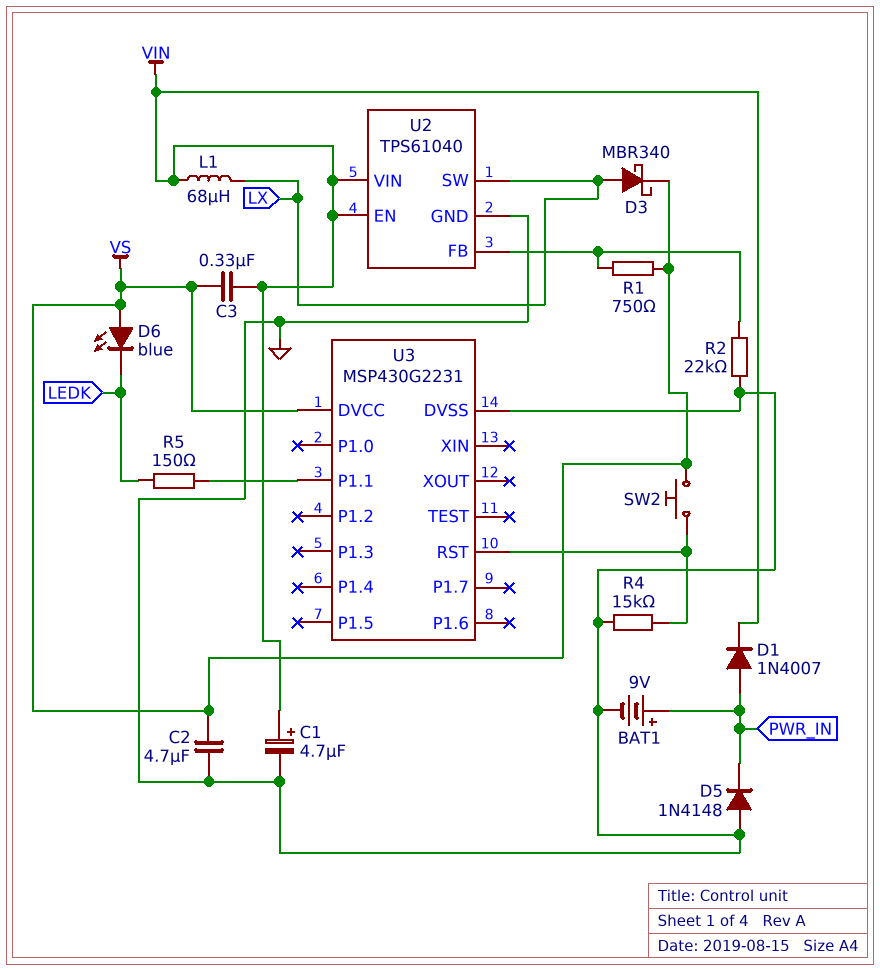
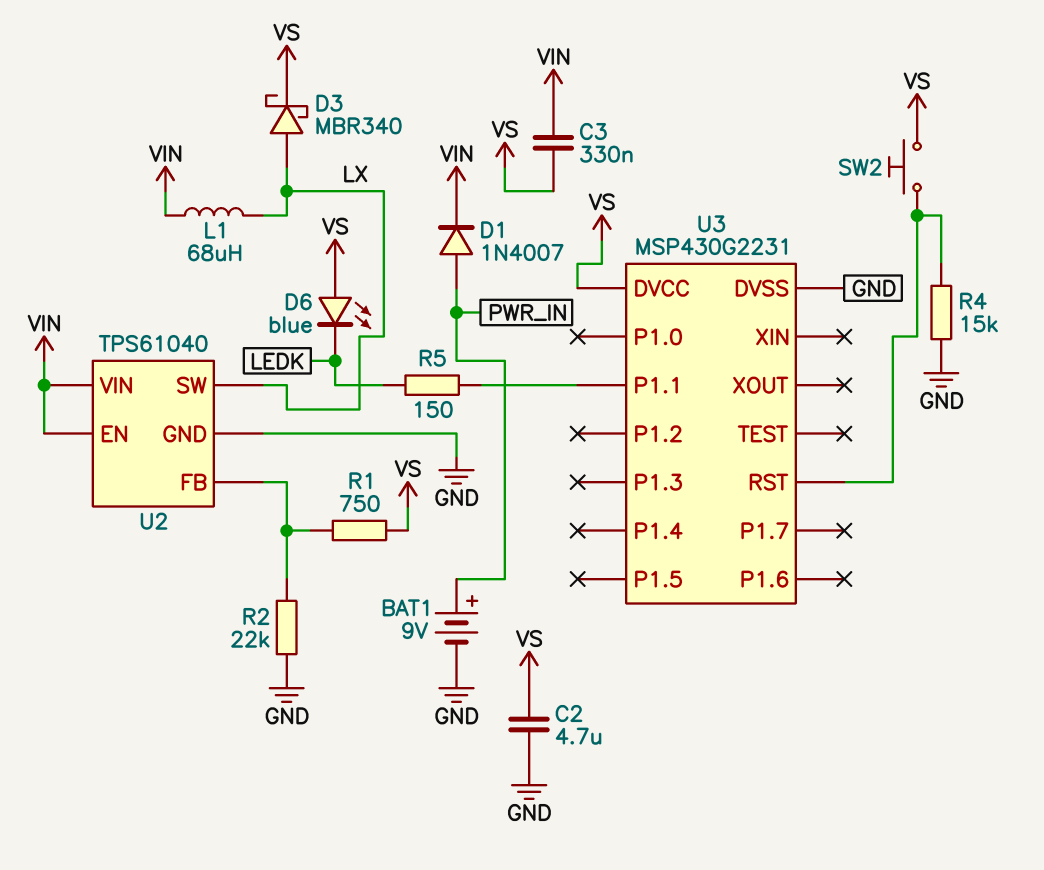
C1: 4.7uF (plus VIN, minus GND) -> none
D5: diode 1N4148 (A GND, K PWR_IN) -> none

